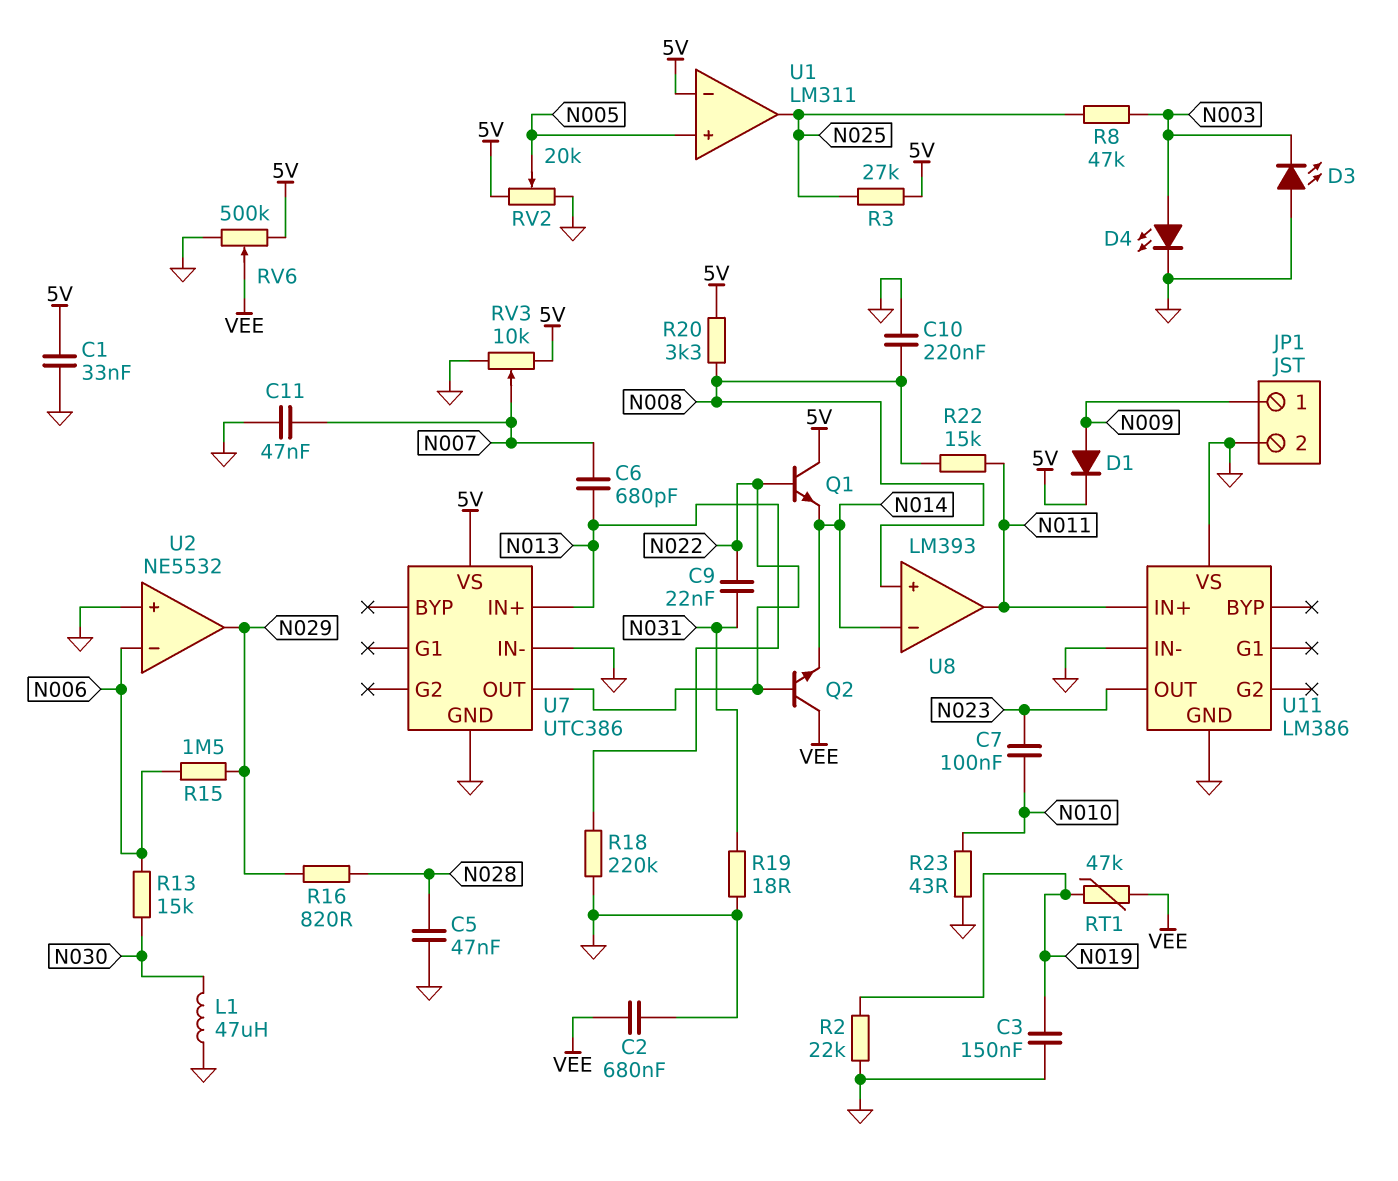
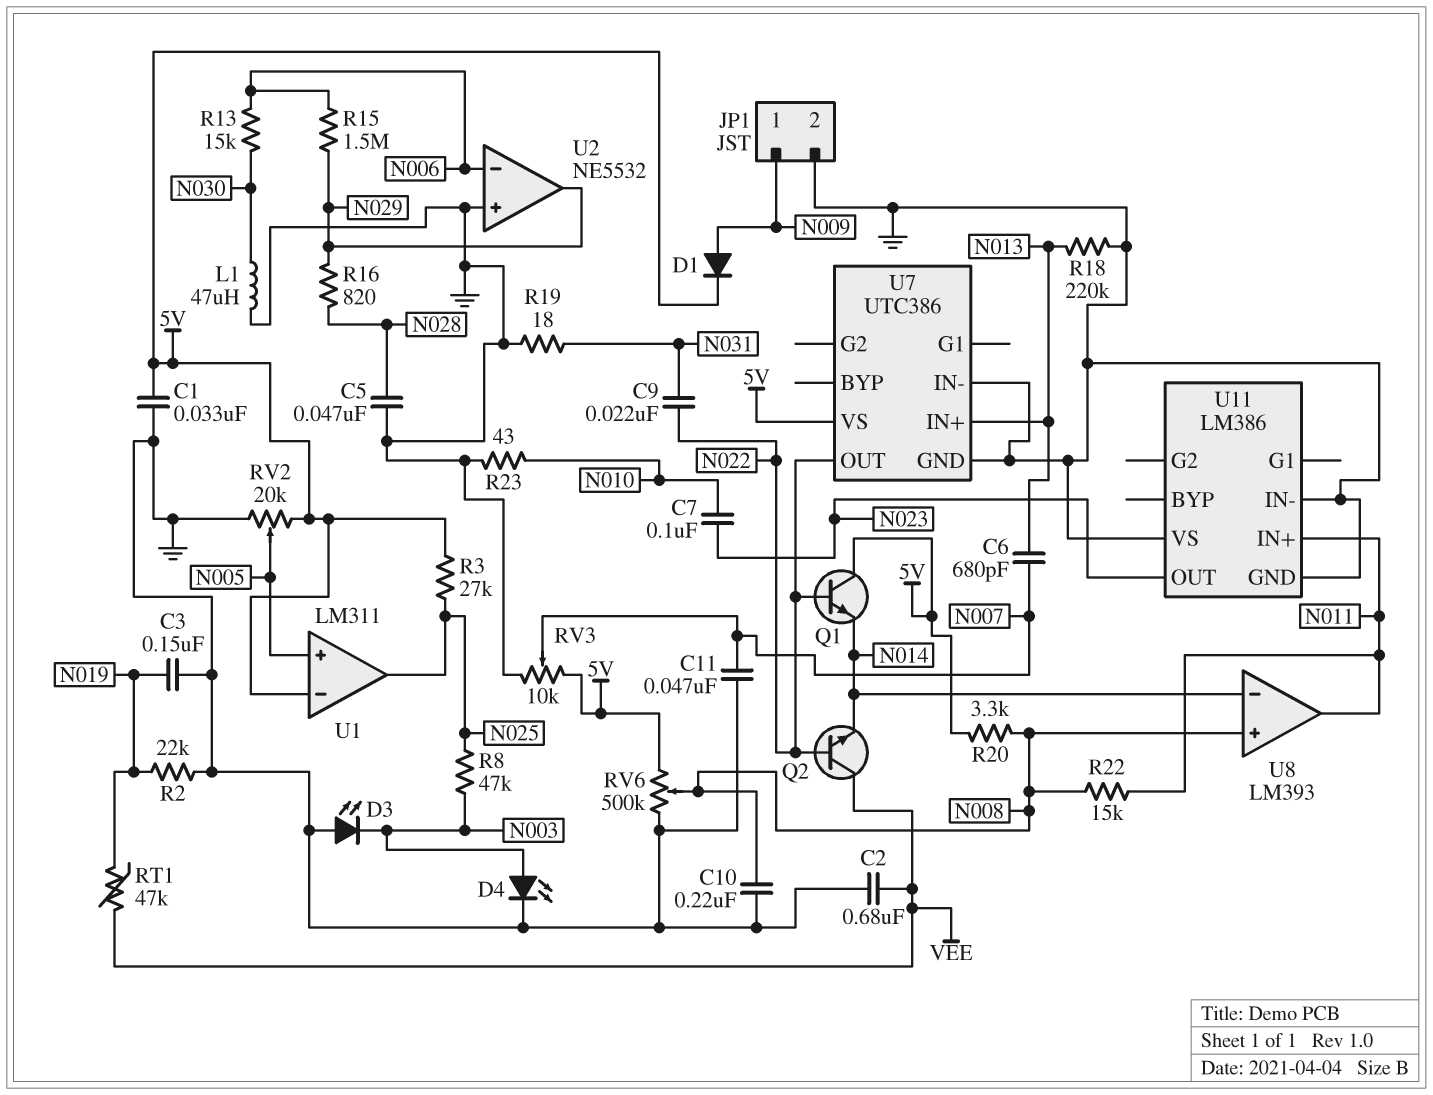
RV6: 500k (5V, GND, wiper VEE) -> 500k (5V, GND, wiper N008)

